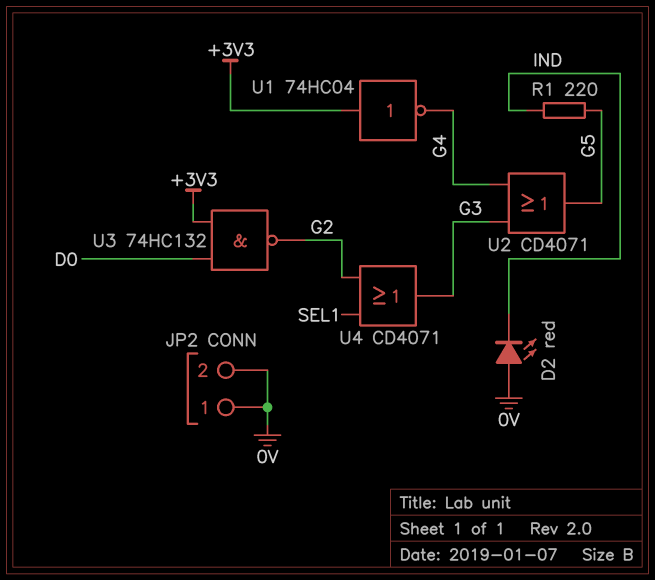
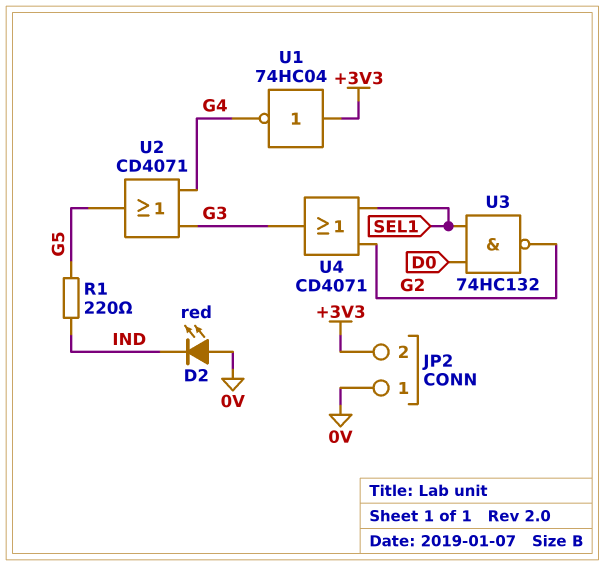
JP2 pin 2: 0V -> +3V3
U3: NAND 74HC132 (in +3V3, in D0, out G2) -> NAND 74HC132 (in D0, in SEL1, out G2)

